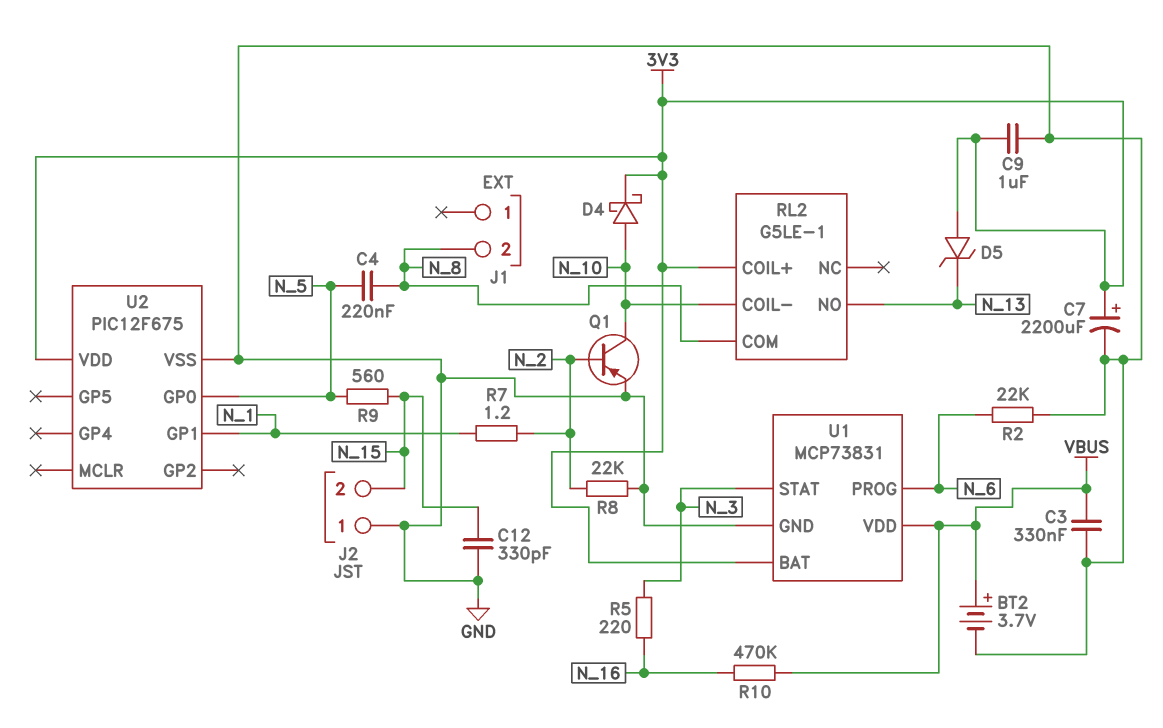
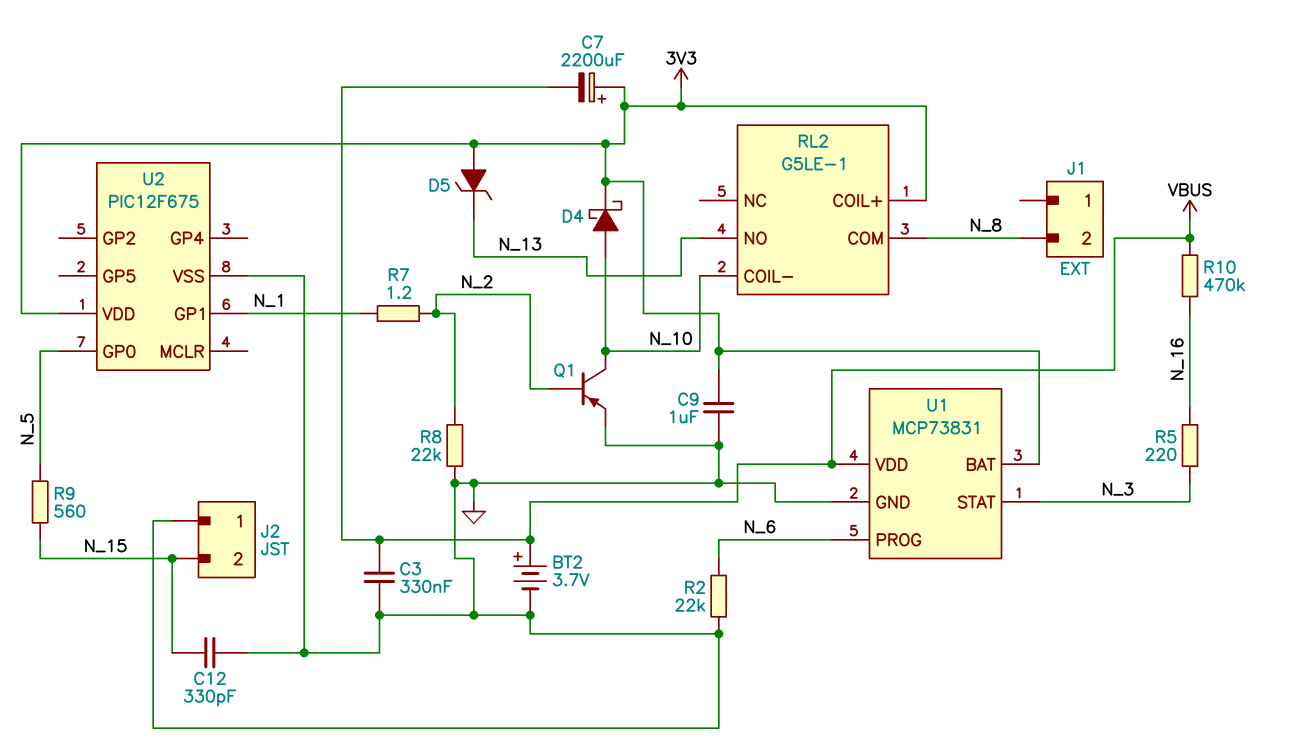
C4: 220nF (N_5, N_8) -> none
C7: 2200uF (plus 3V3, minus GND) -> 2200uF (plus 3V3, minus VBUS)

